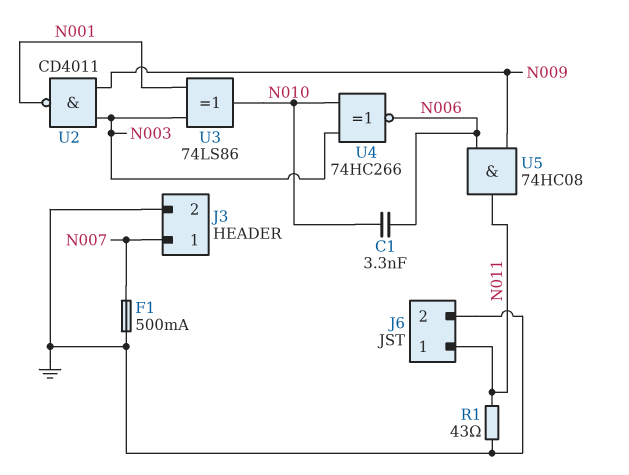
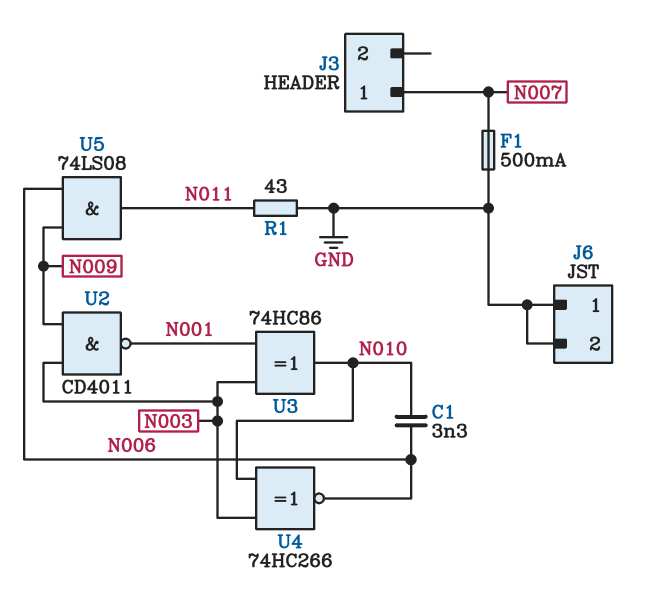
J3 pin 2: GND -> none
J6 pin 1: N011 -> GND
U3: XOR 74LS86 (in N001, in N003, out N010) -> XOR 74HC86 (in N001, in N003, out N010)
U5: AND 74HC08 (in N006, in N009, out N011) -> AND 74LS08 (in N006, in N009, out N011)

